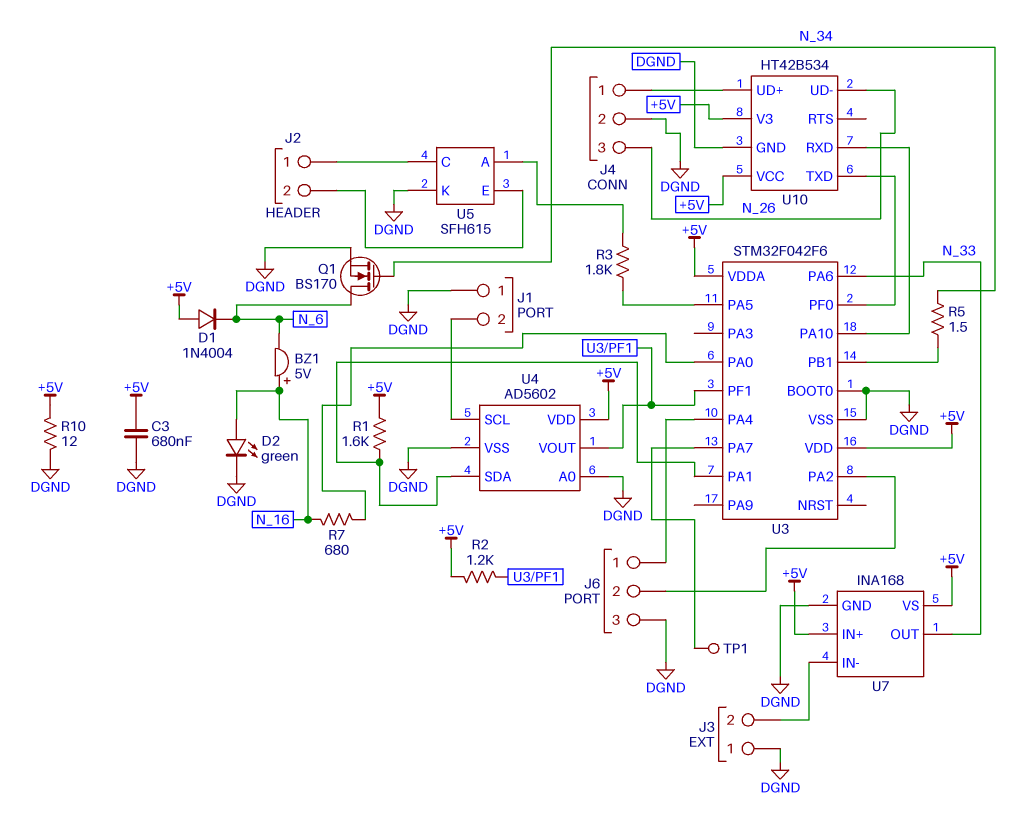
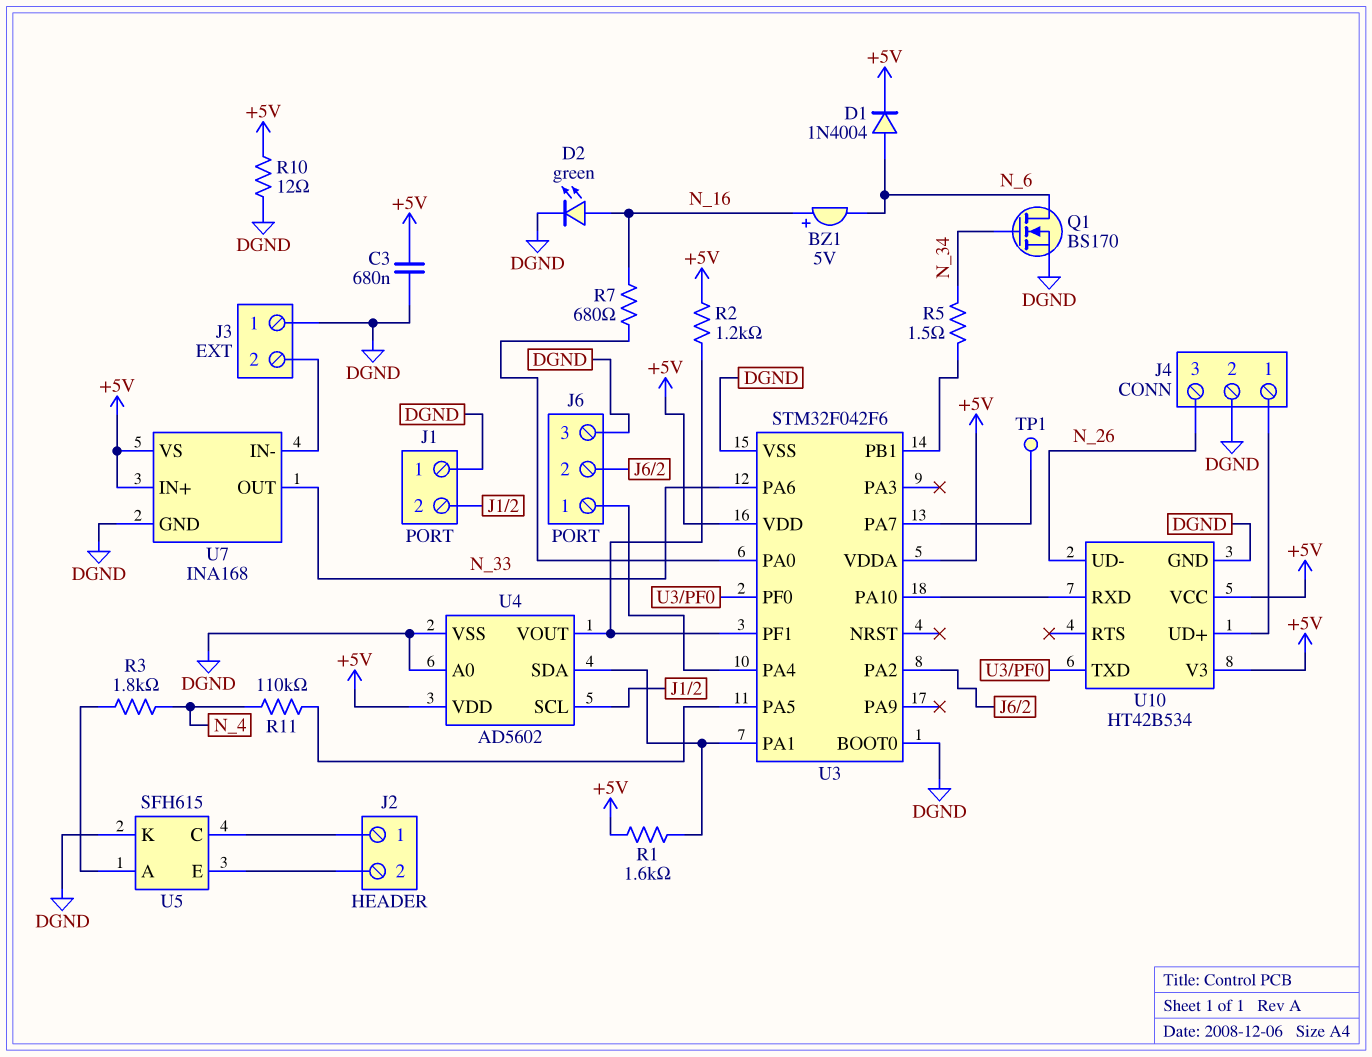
D1: diode 1N4004 (A +5V, K N_6) -> diode 1N4004 (A N_6, K +5V)
R3: 1.8k (U3/PA5, U5/A) -> 1.8k (N_4, U5/A)
R11: none -> 110k (N_4, U3/PA5)

